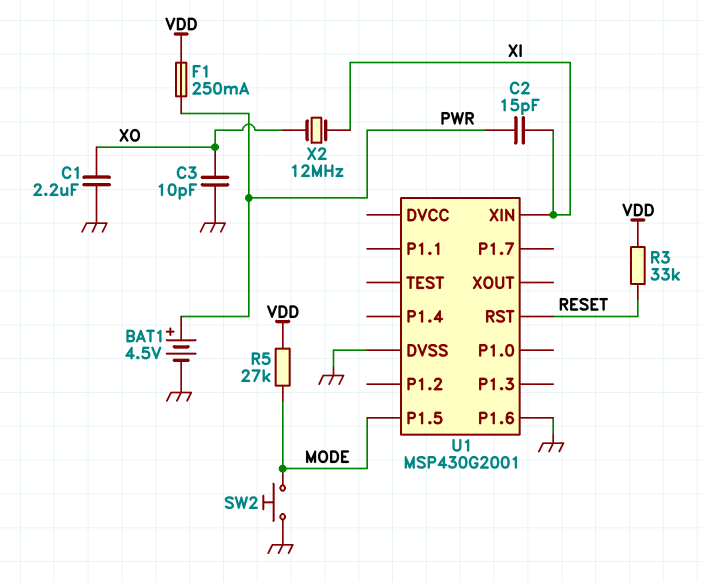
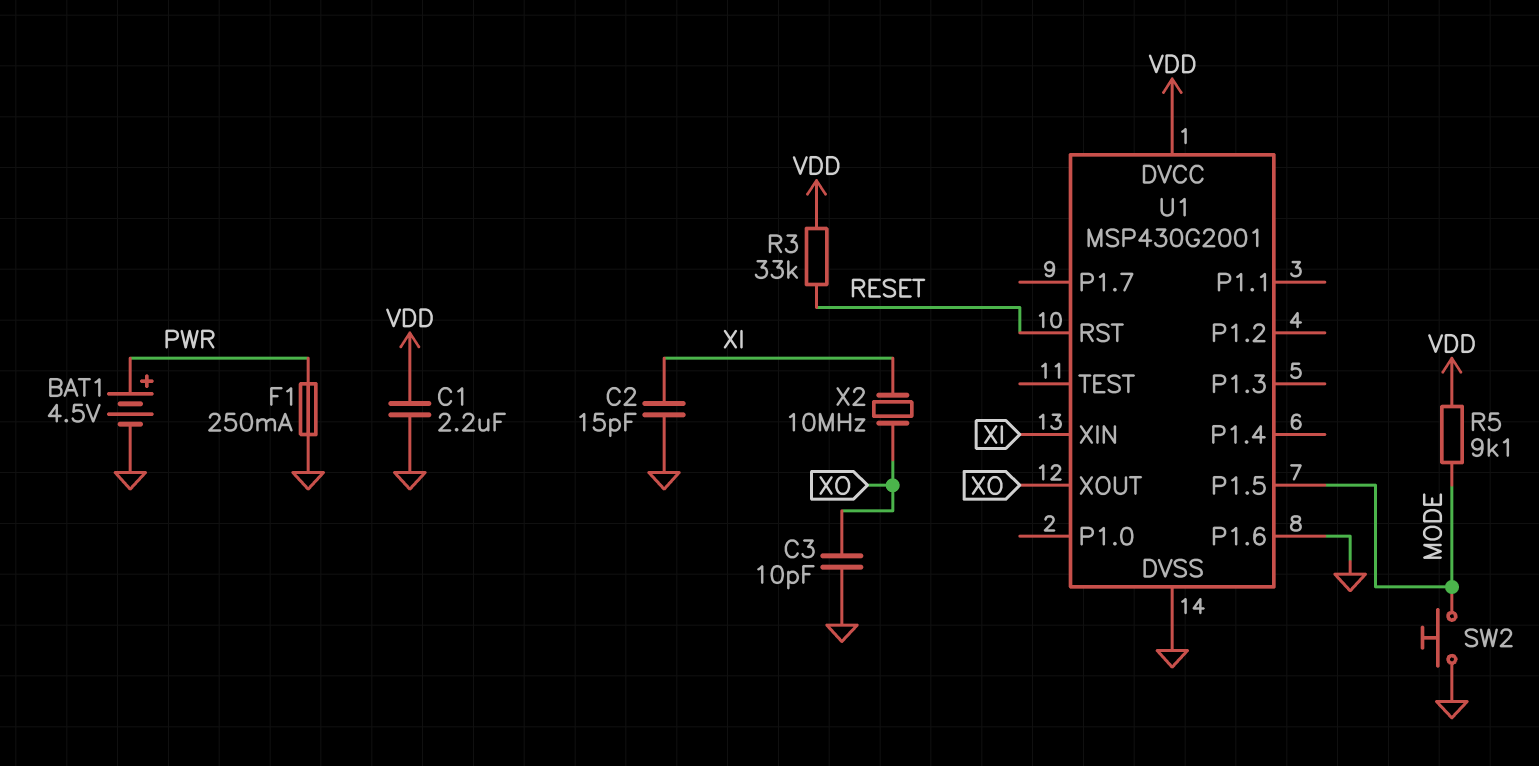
C1: 2.2uF (GND, XO) -> 2.2uF (GND, VDD)
C2: 15pF (PWR, XI) -> 15pF (GND, XI)
F1: 250mA (PWR, VDD) -> 250mA (GND, PWR)
R5: 27k (MODE, VDD) -> 9.1k (MODE, VDD)
U1 pin DVCC: none -> VDD
U1 pin XOUT: none -> XO
X2: 12MHz (XI, XO) -> 10MHz (XI, XO)

